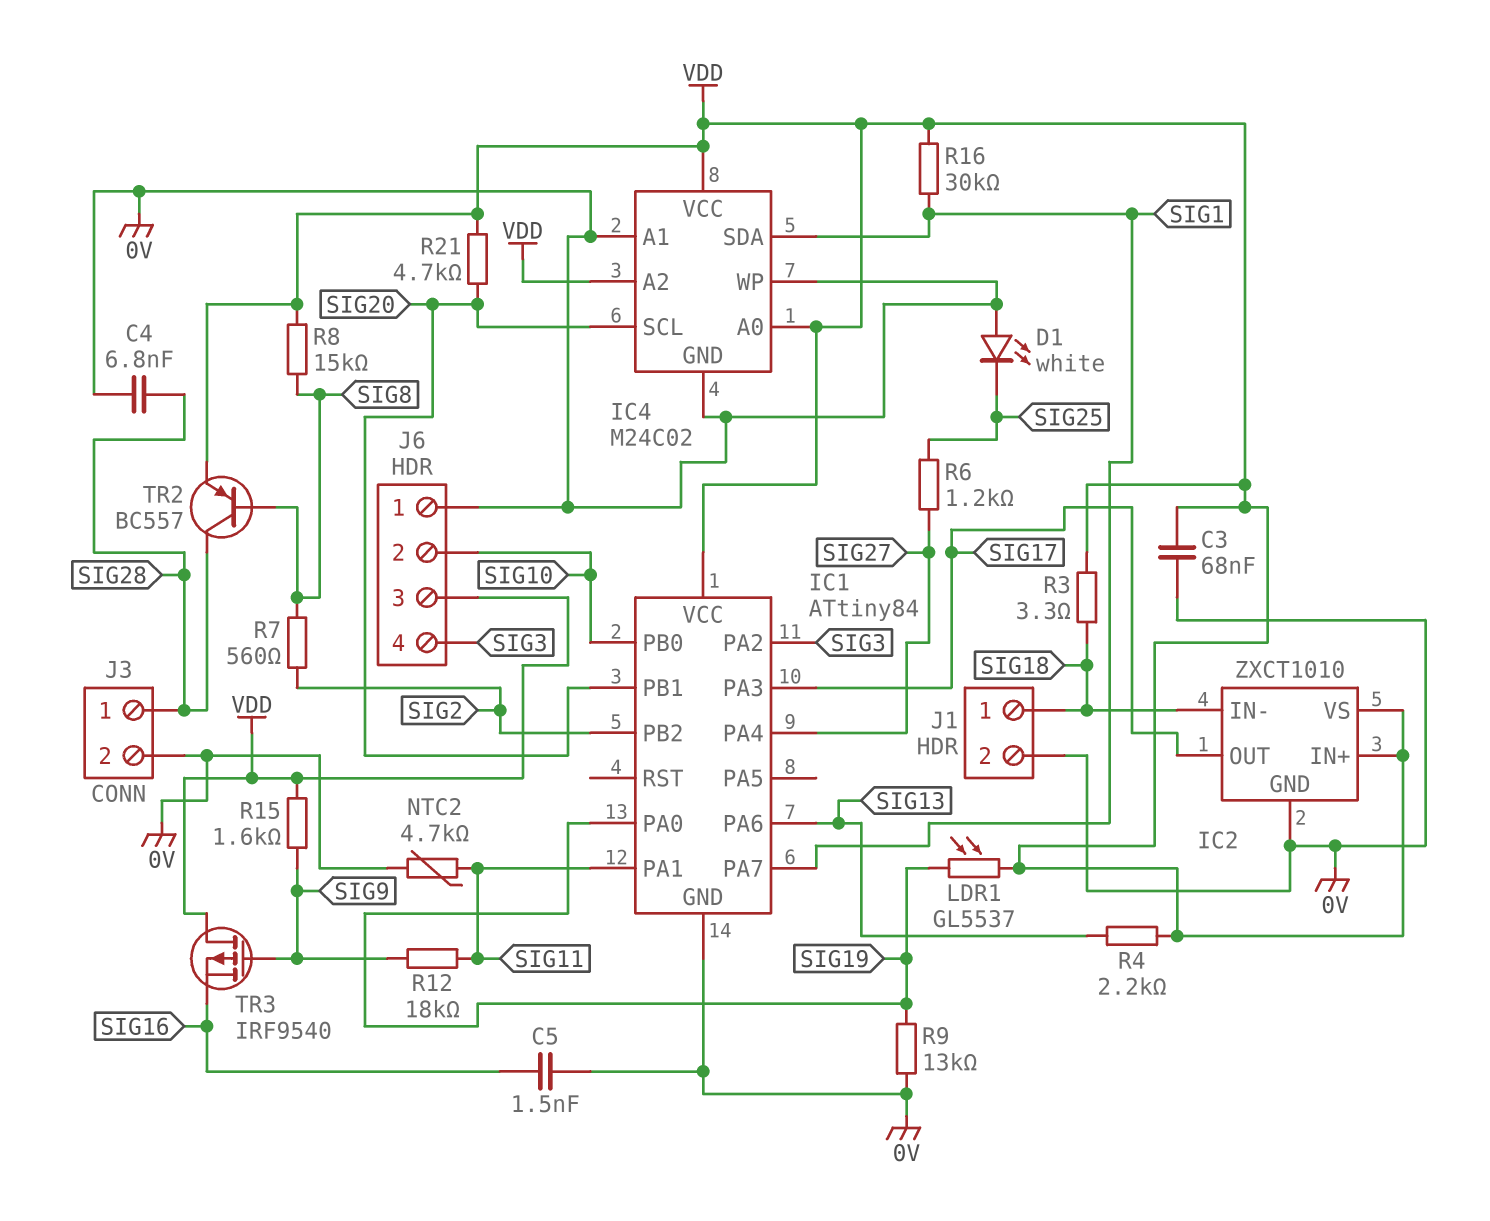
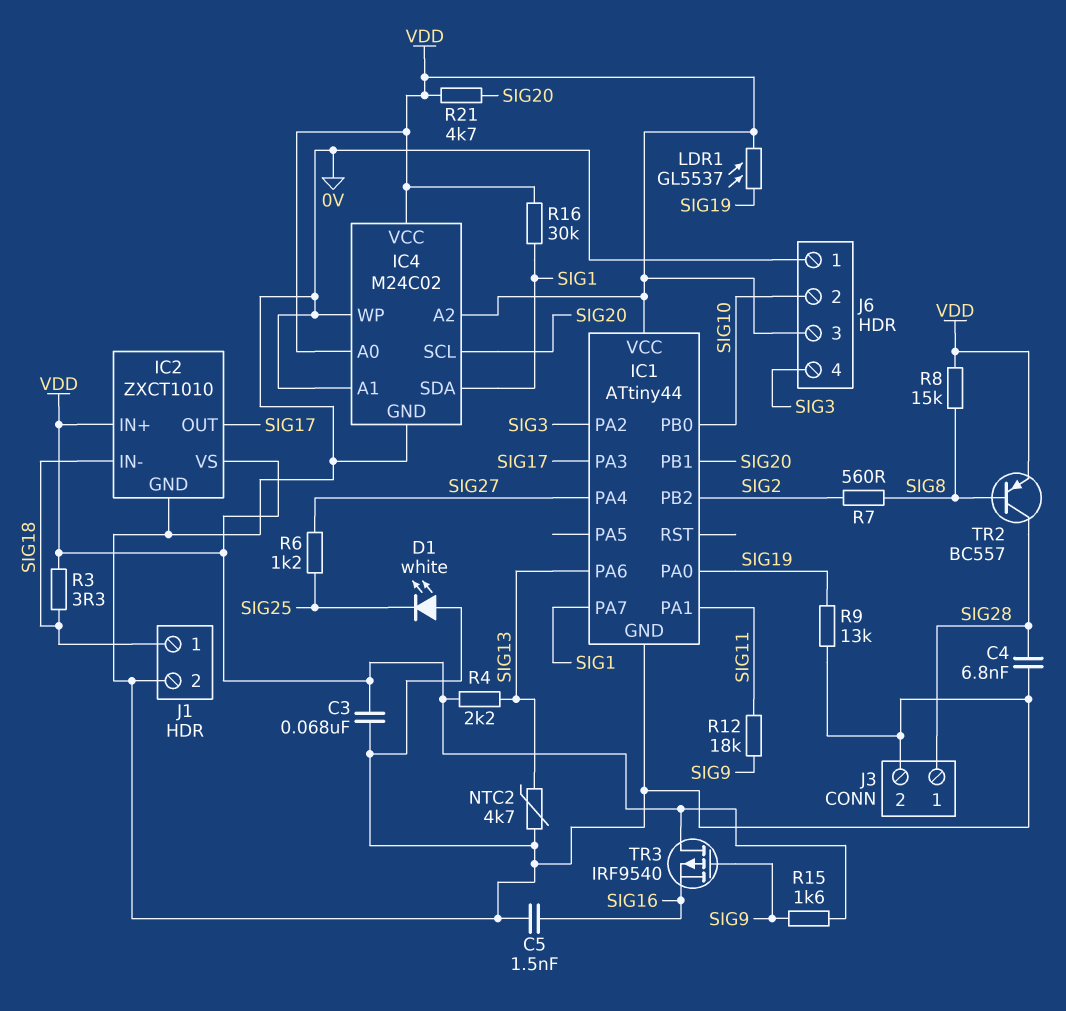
IC1: ATtiny84 -> ATtiny44
NTC2: 4.7k (0V, SIG11) -> 4.7k (0V, SIG13)

